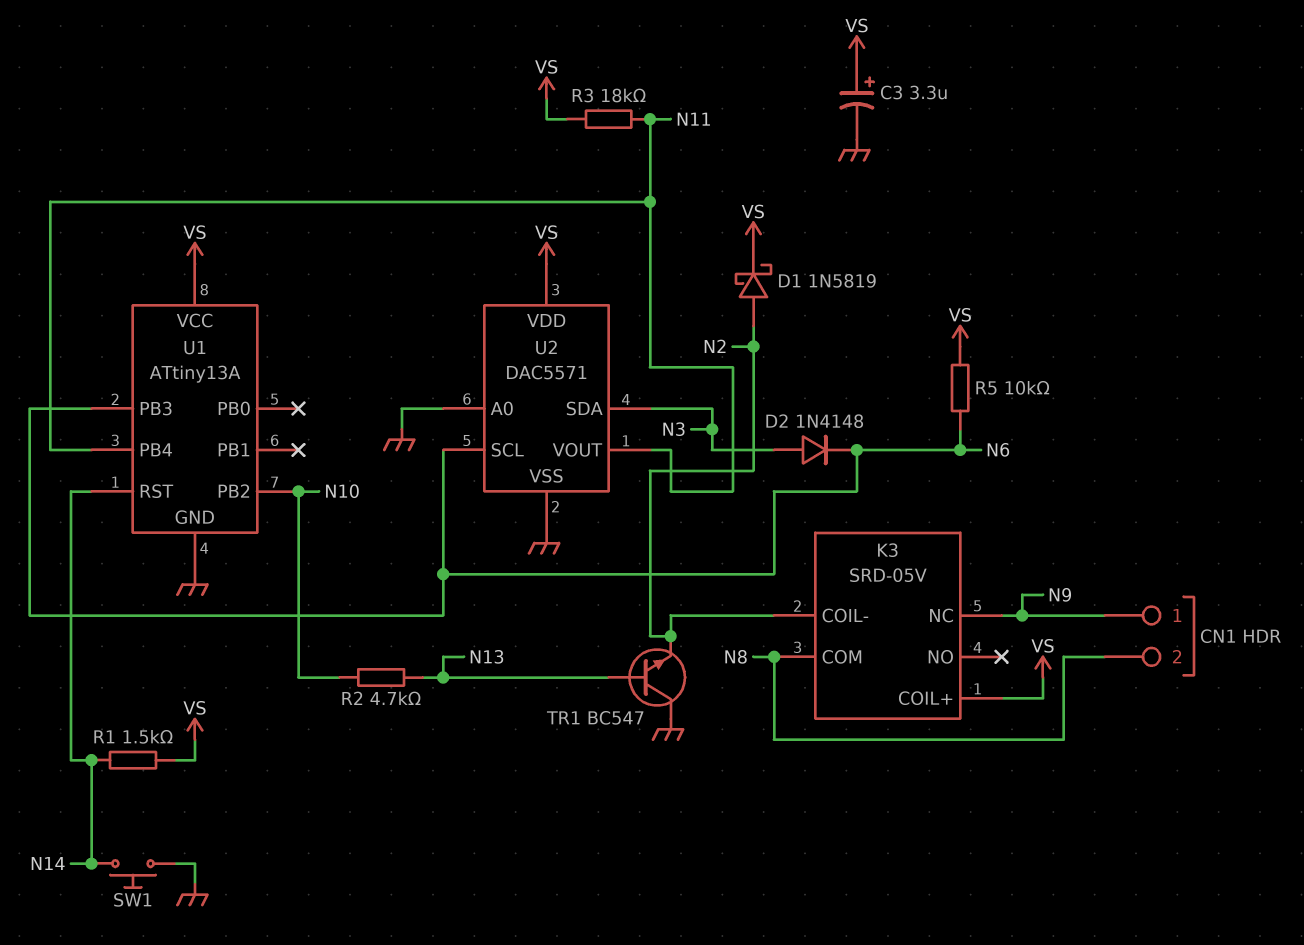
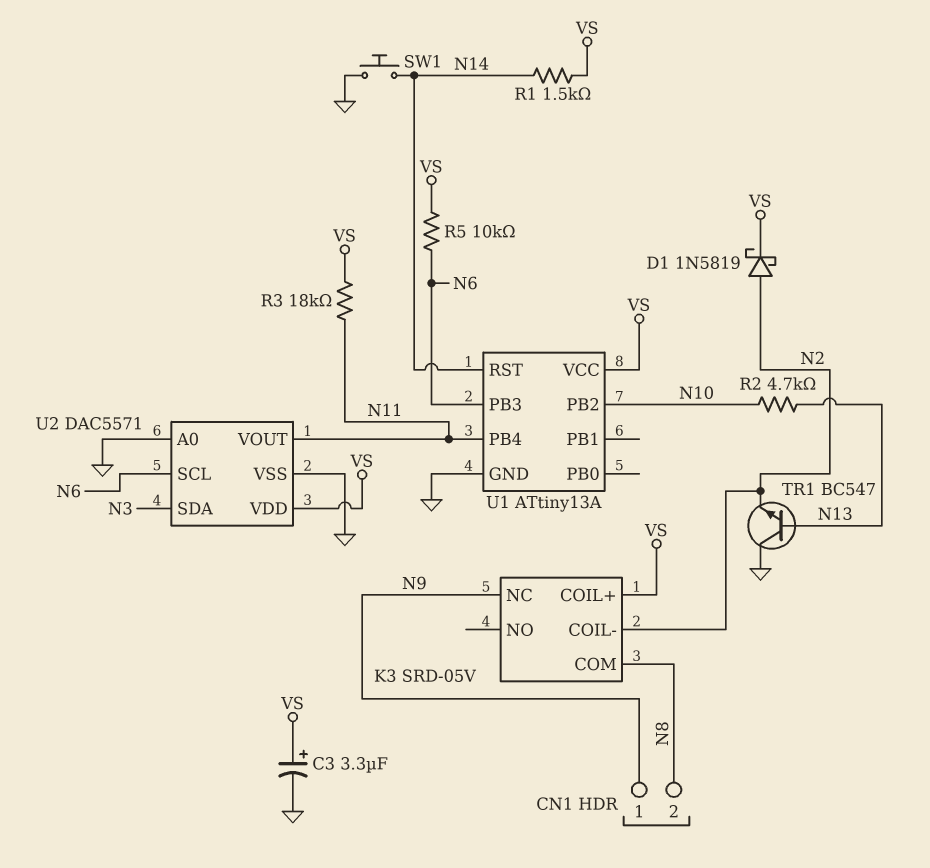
D2: diode 1N4148 (A N3, K N6) -> none

